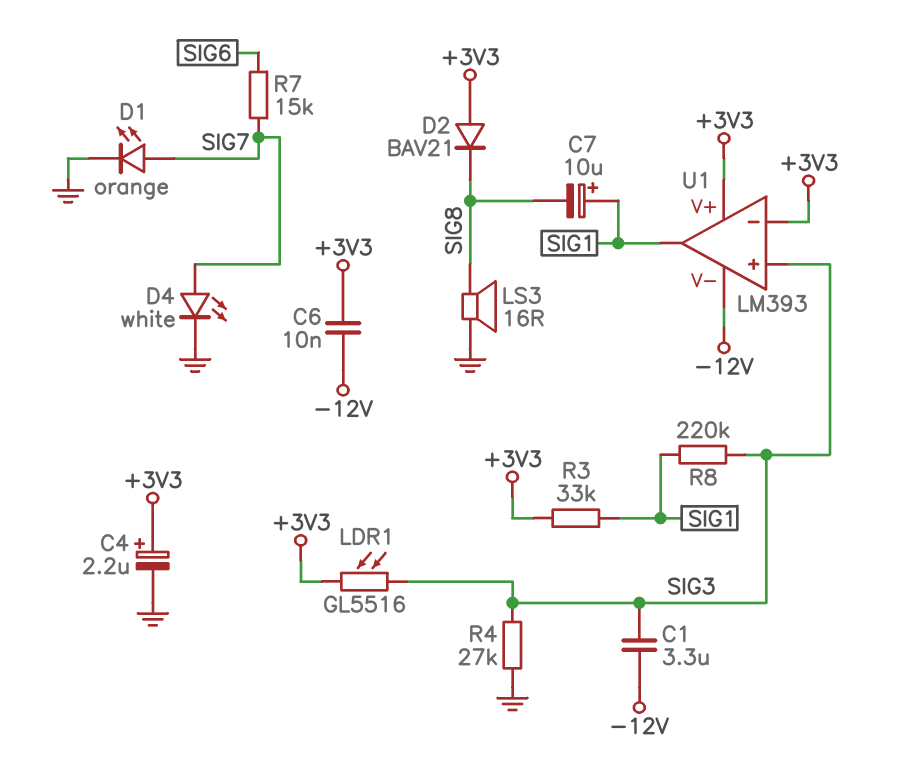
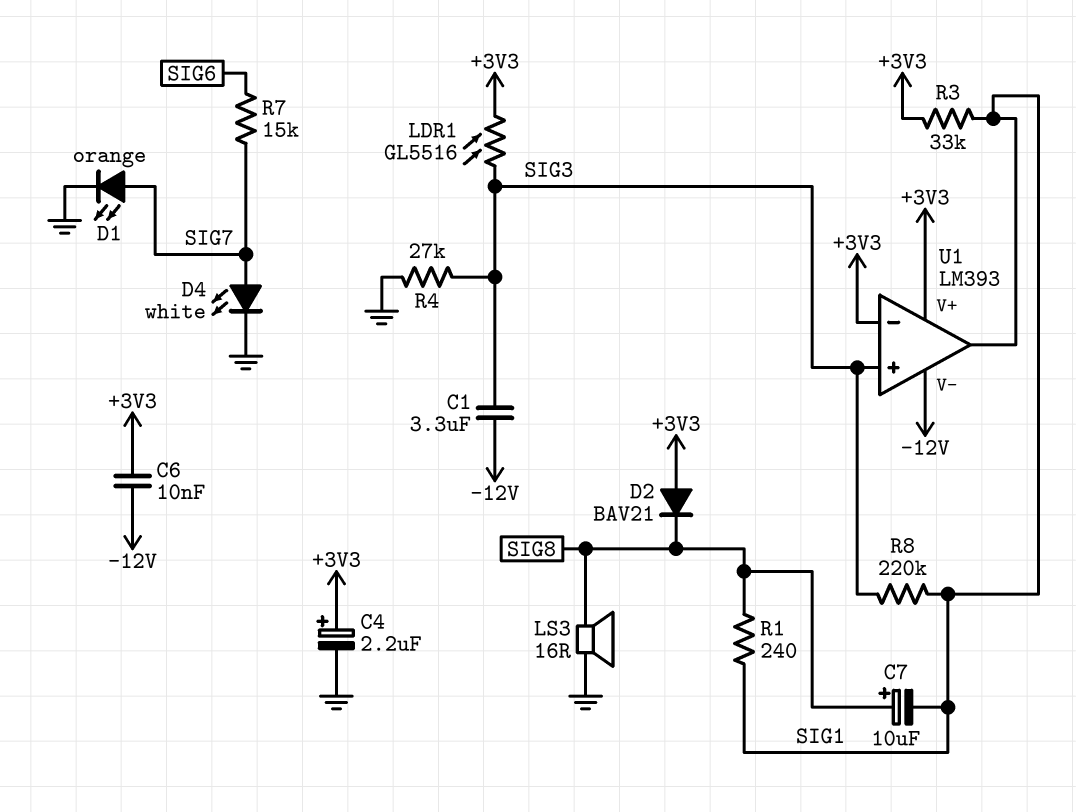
C7: 10uF (plus SIG1, minus SIG8) -> 10uF (plus SIG8, minus SIG1)
R1: none -> 240 (SIG1, SIG8)

